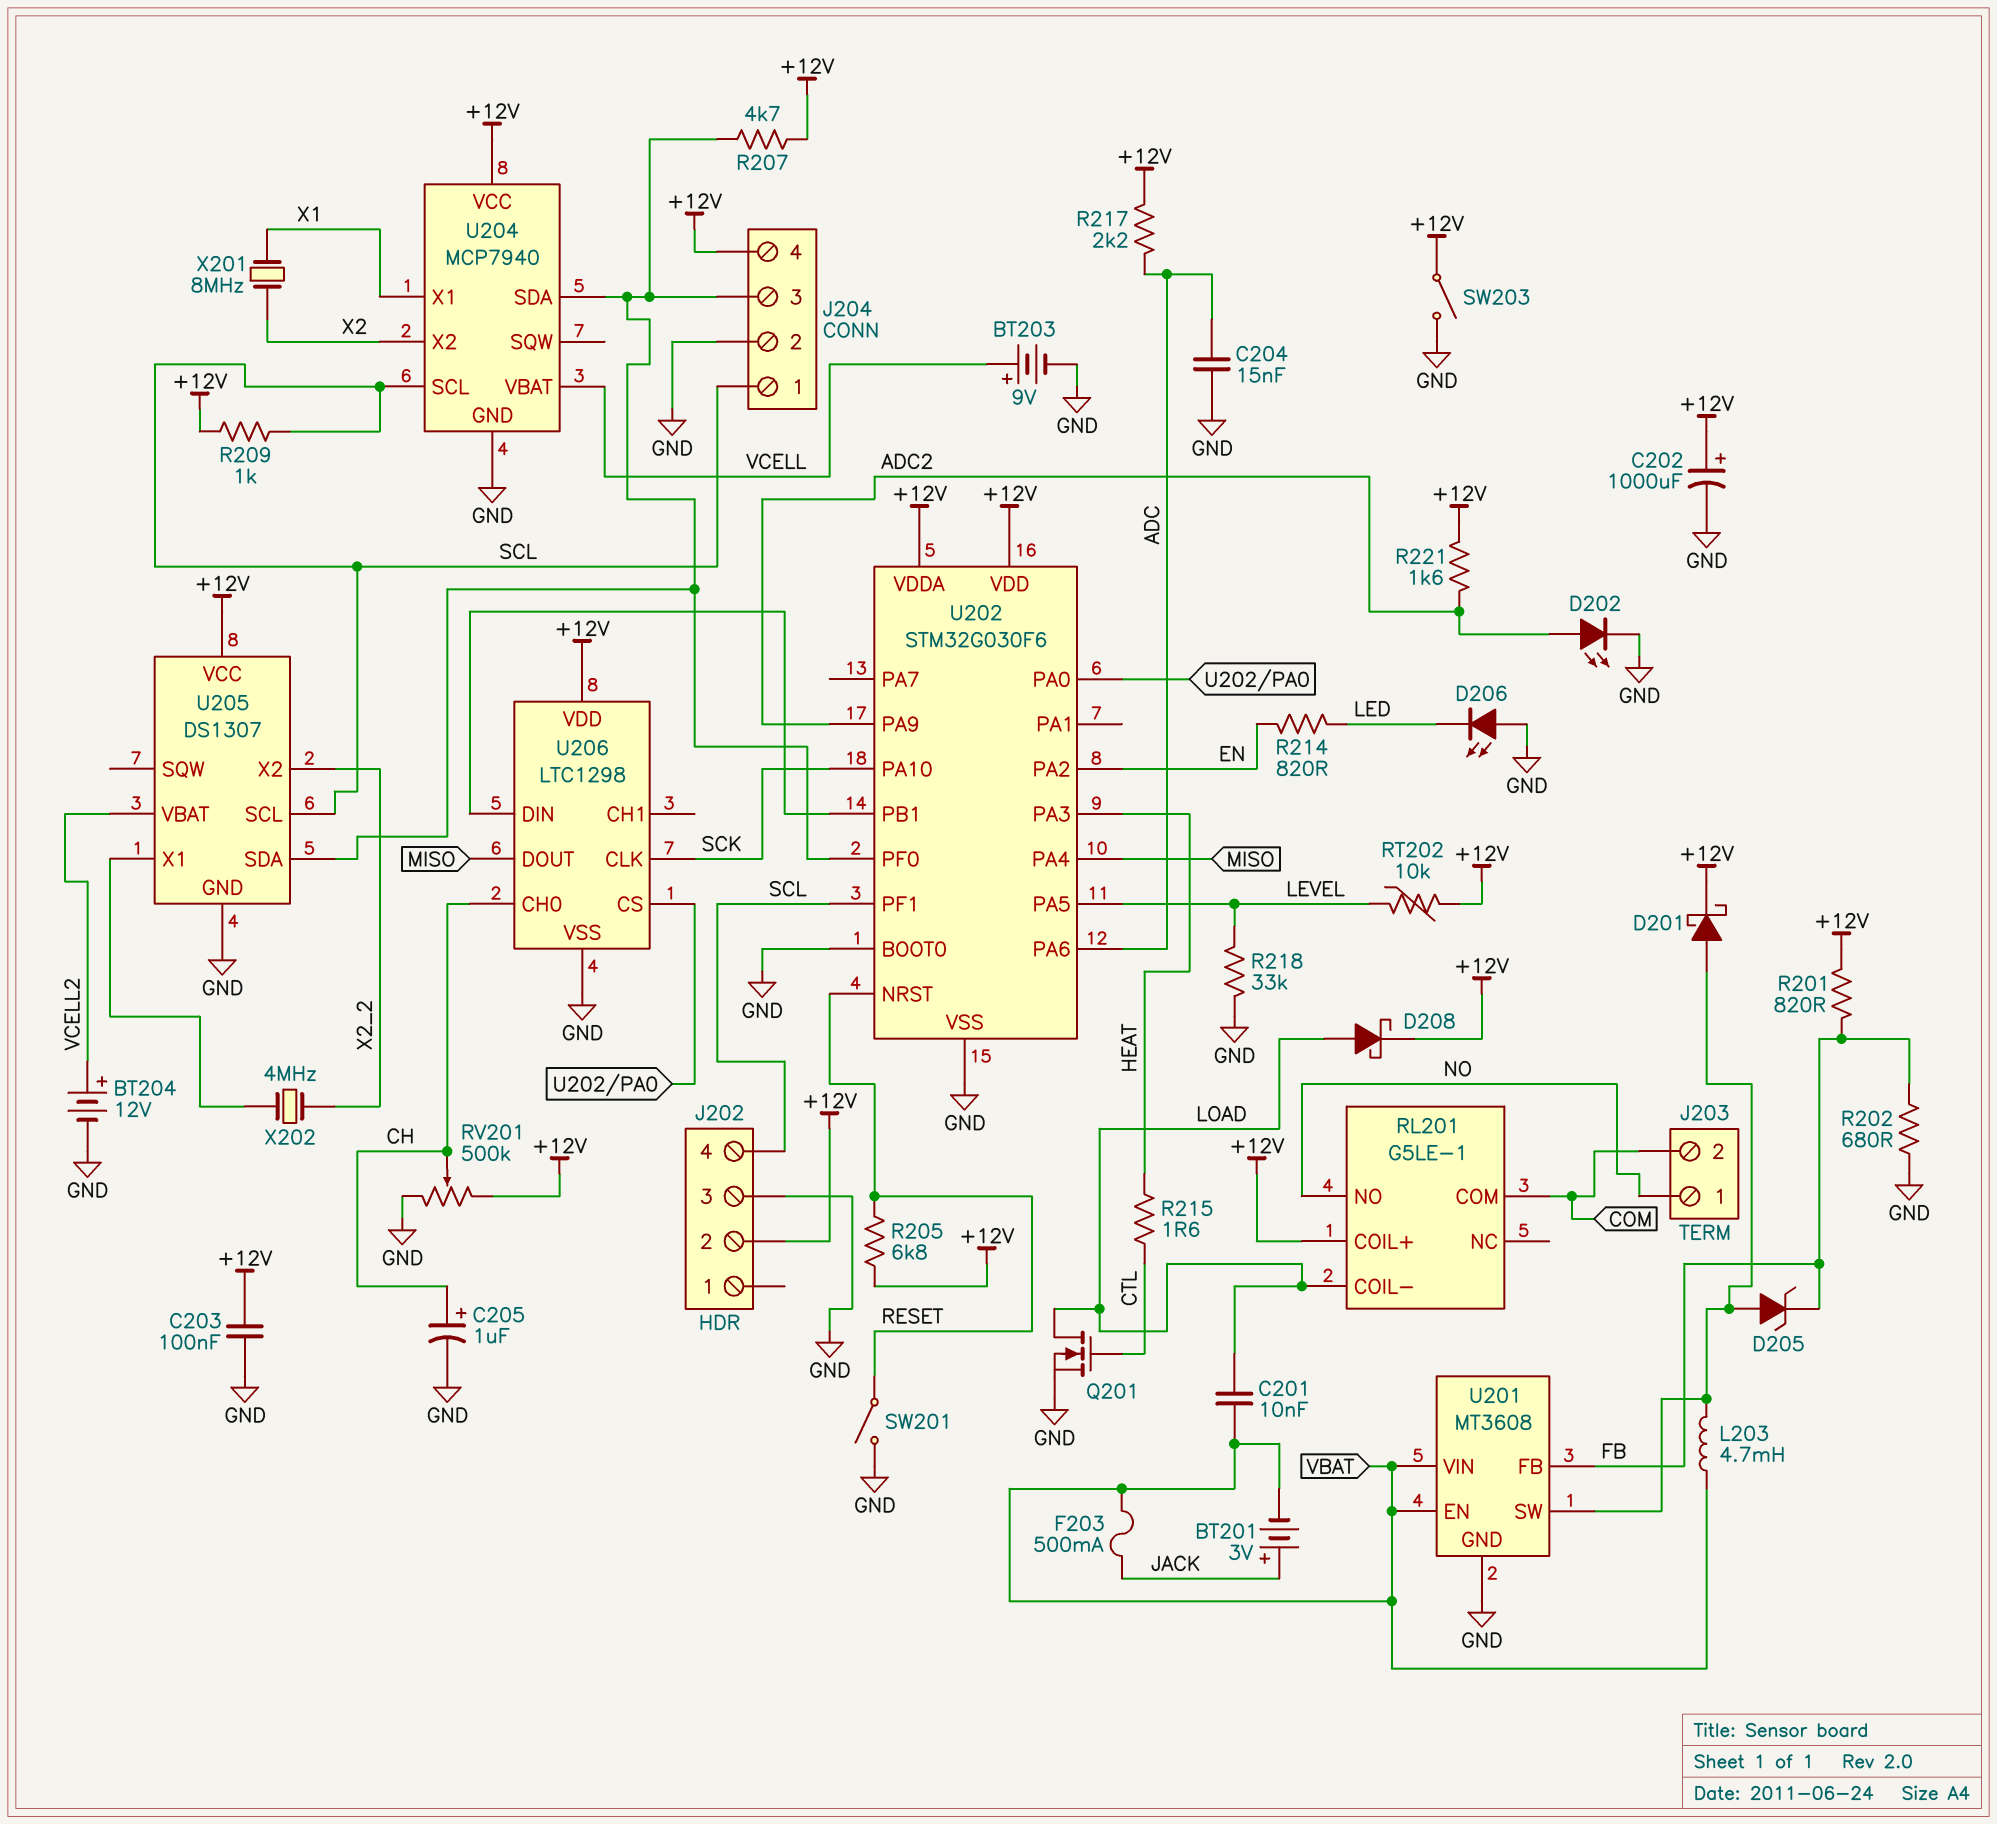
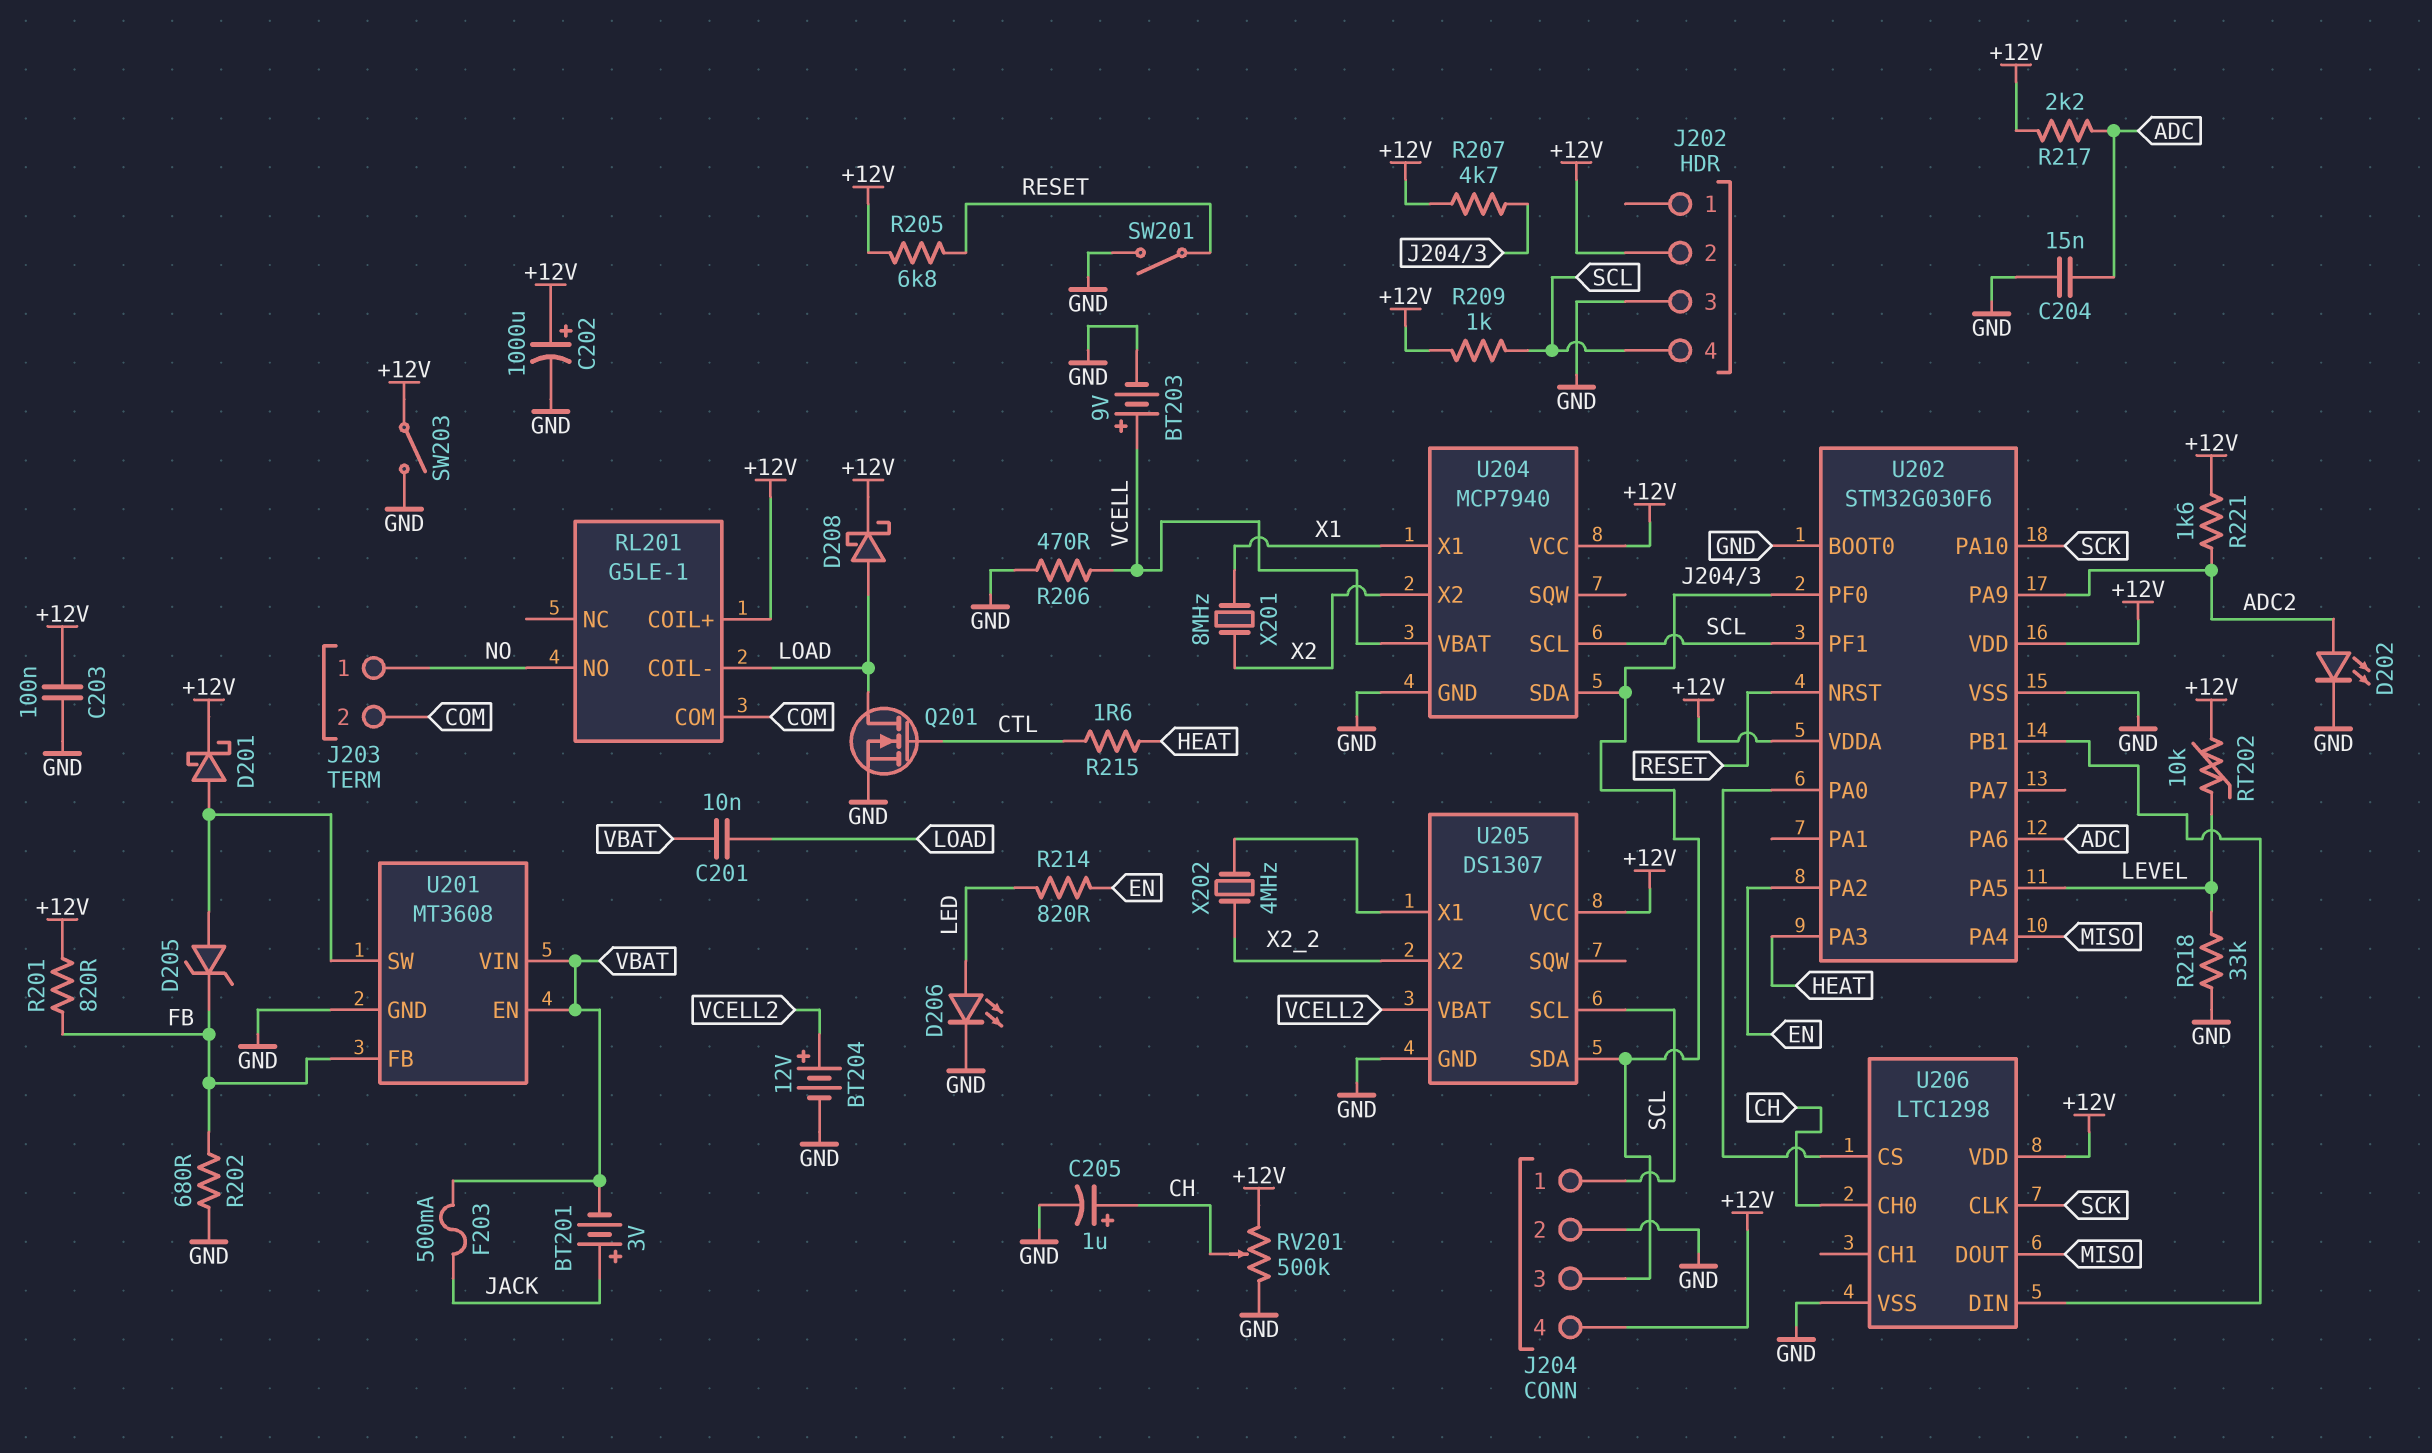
D206: LED (A GND, K LED) -> LED (A LED, K GND)
L203: 4.7mH (U201/SW, VBAT) -> none
R206: none -> 470 (GND, VCELL)

